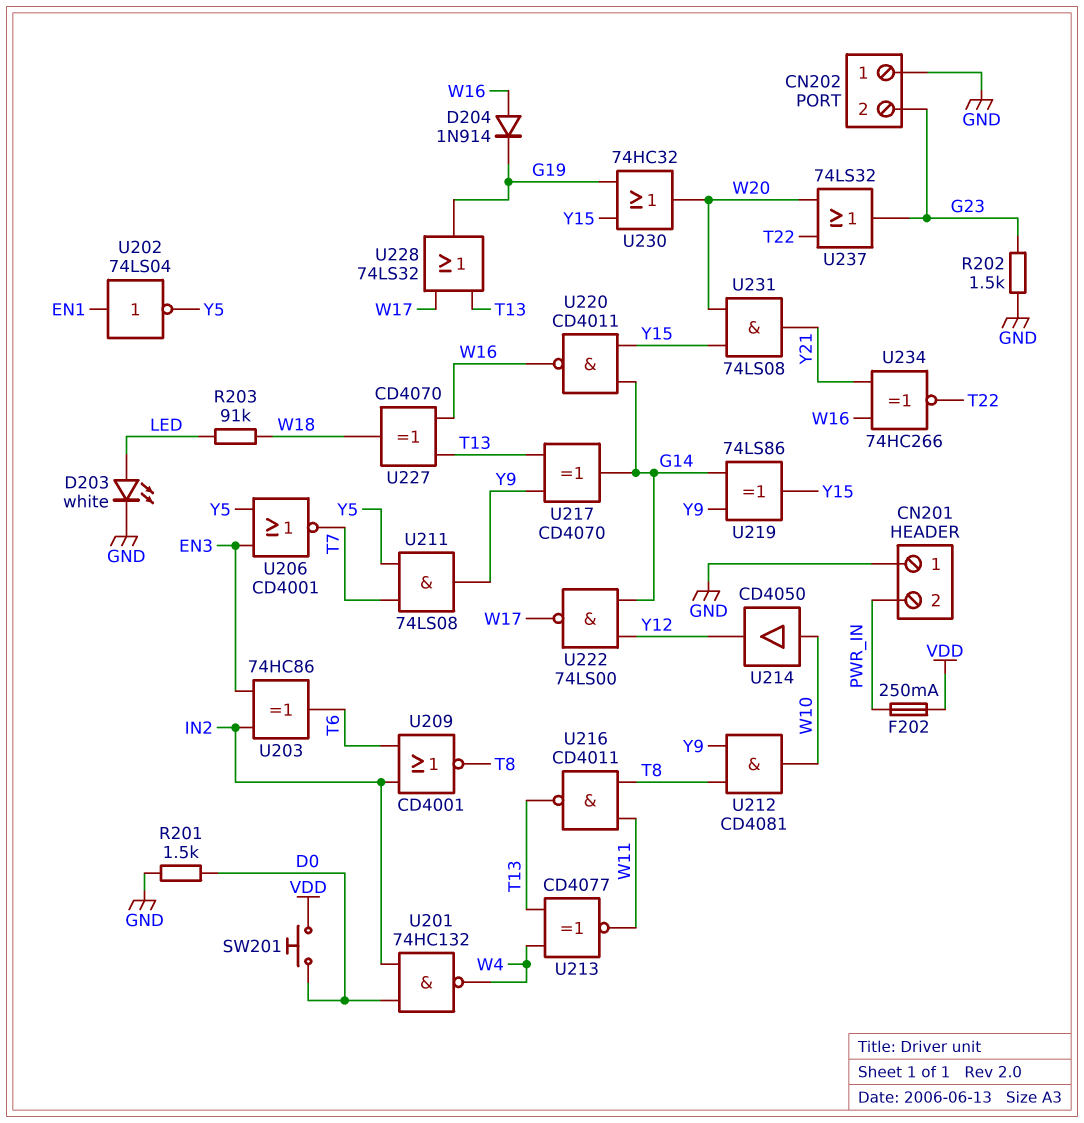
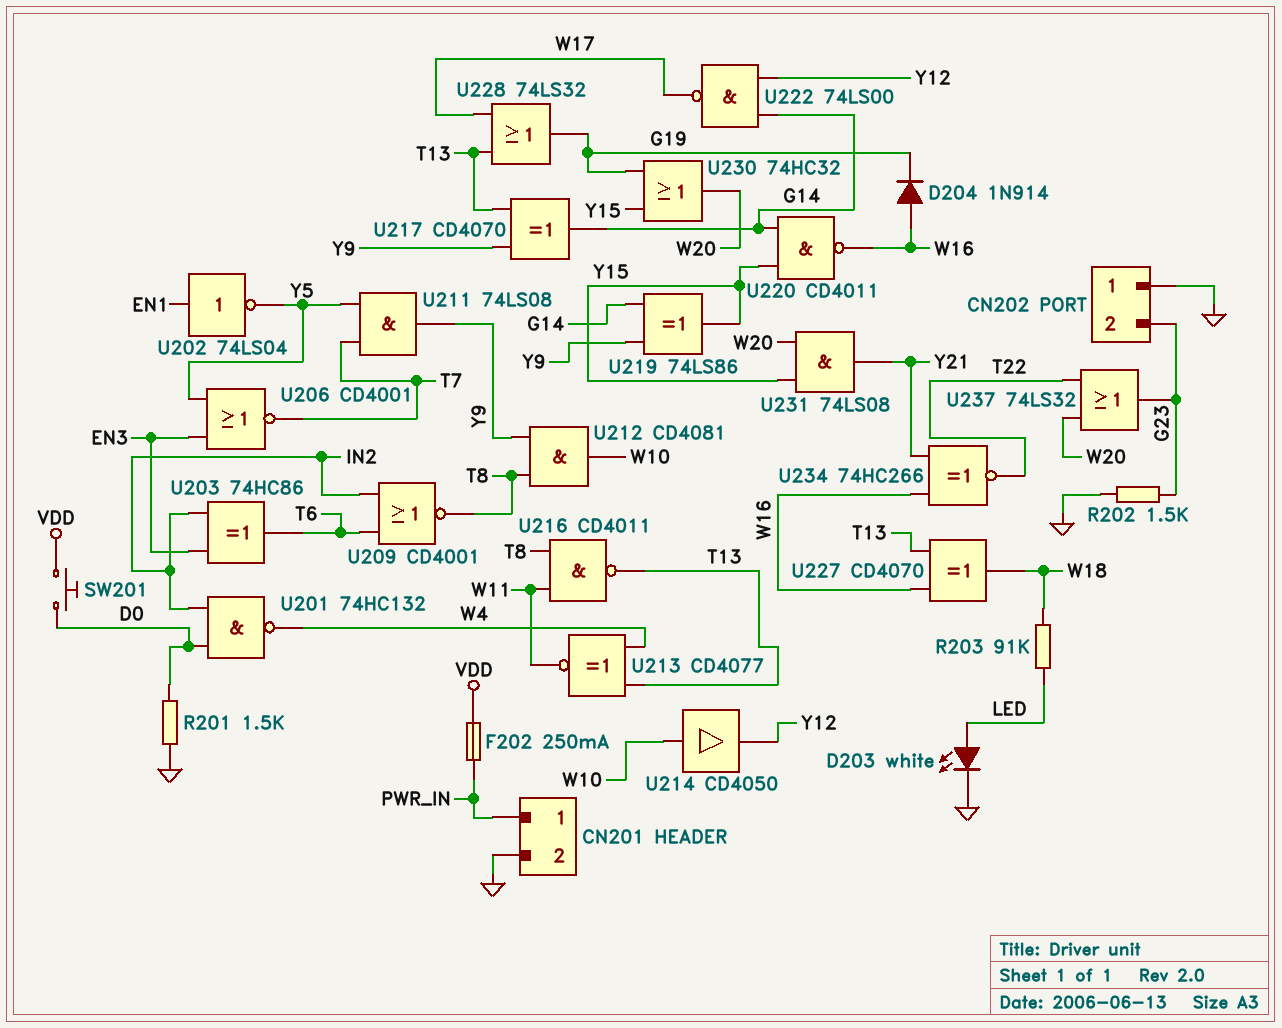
CN201 pin 1: GND -> PWR_IN
CN201 pin 2: PWR_IN -> GND

